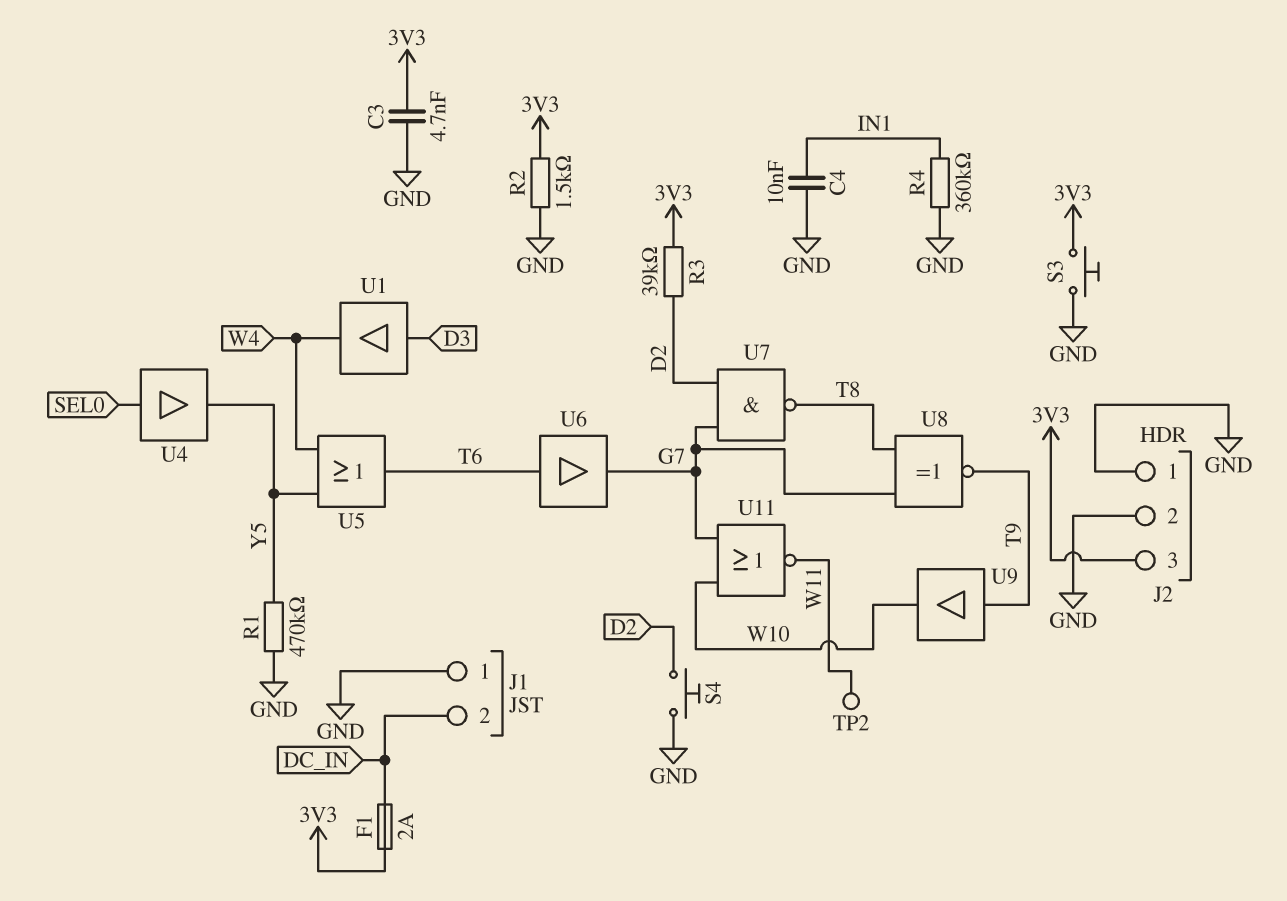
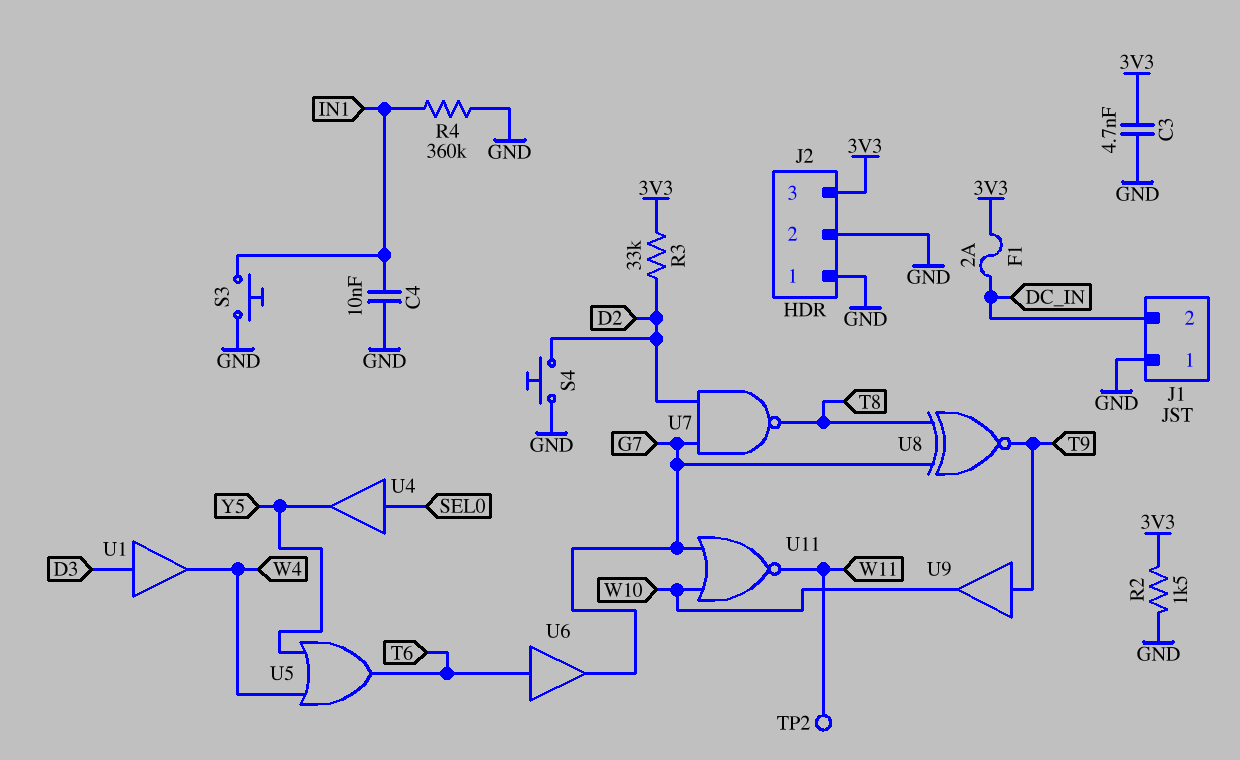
R1: 470k (GND, Y5) -> none
R3: 39k (3V3, D2) -> 33k (3V3, D2)
S3: button (3V3, GND) -> button (GND, IN1)

